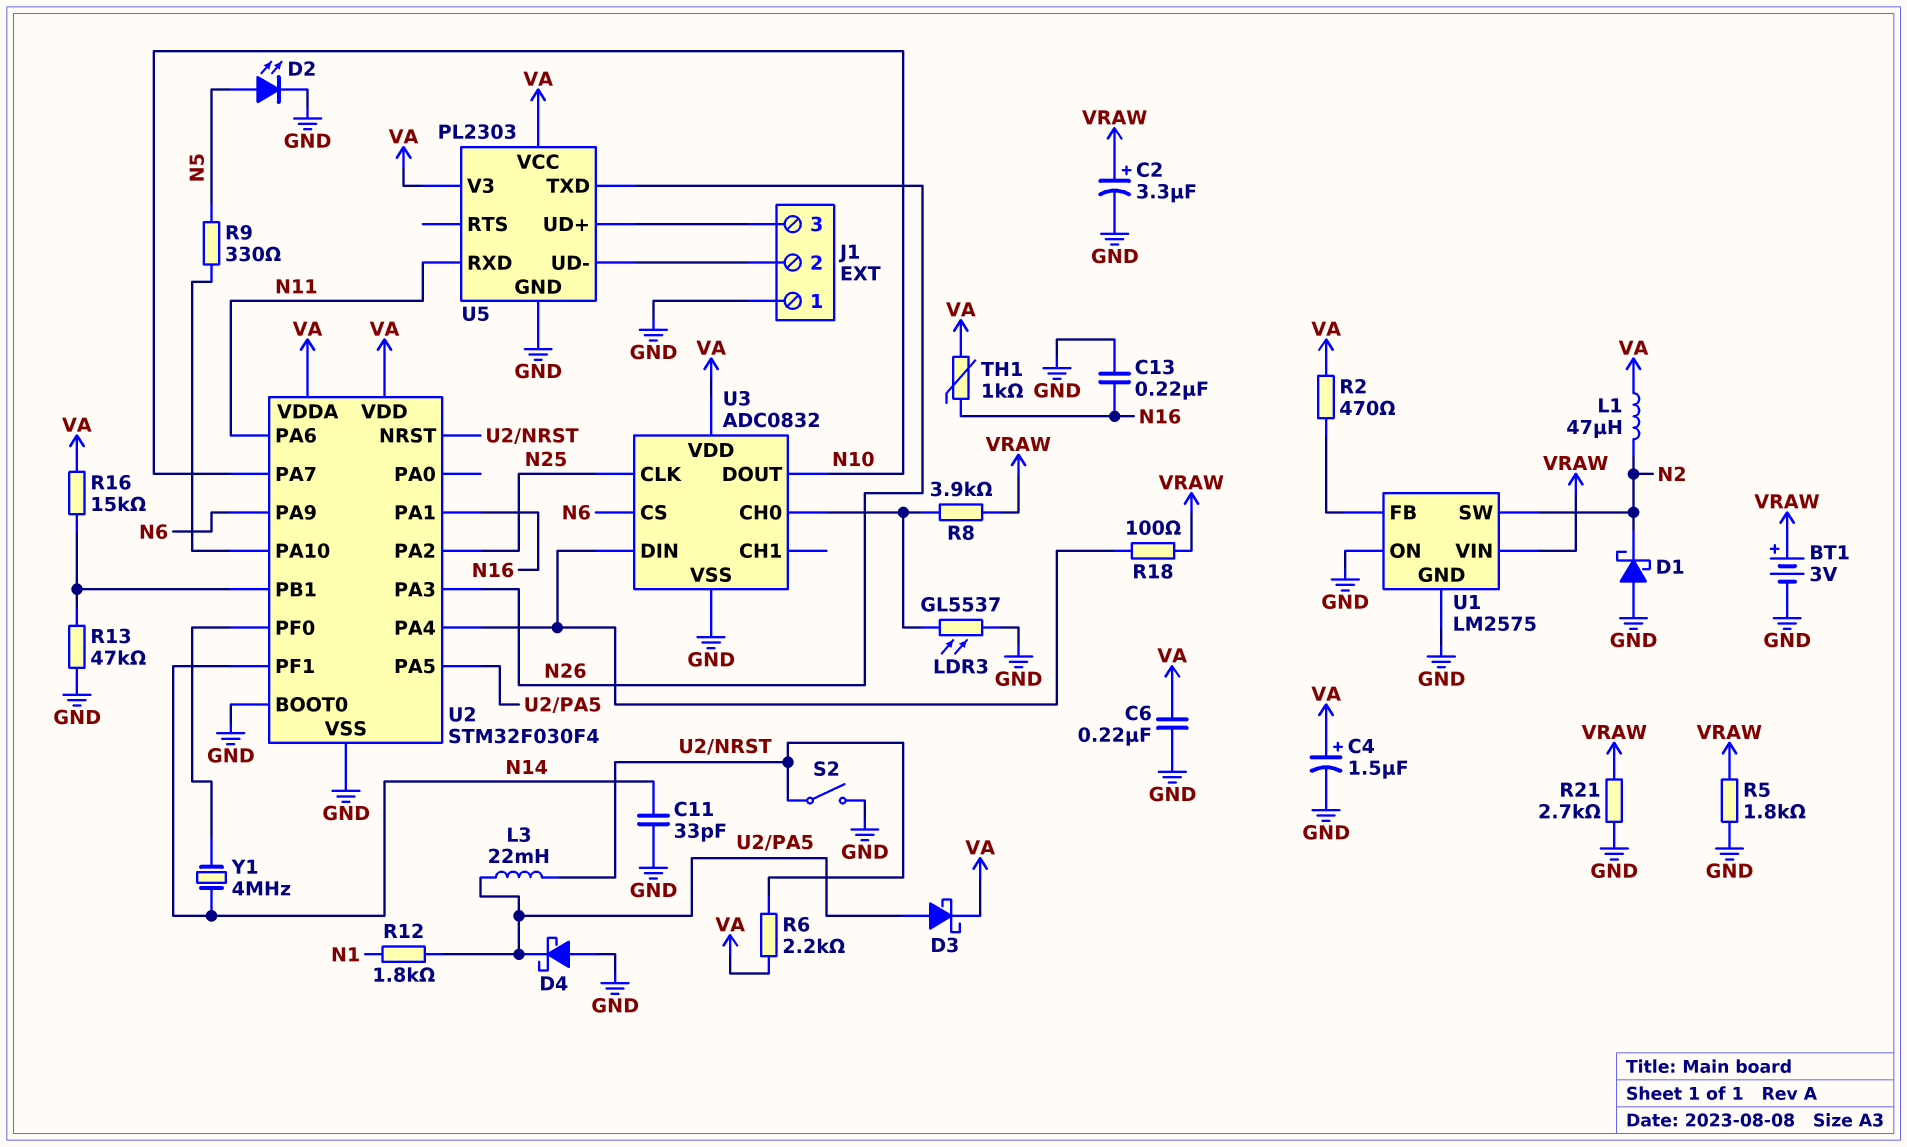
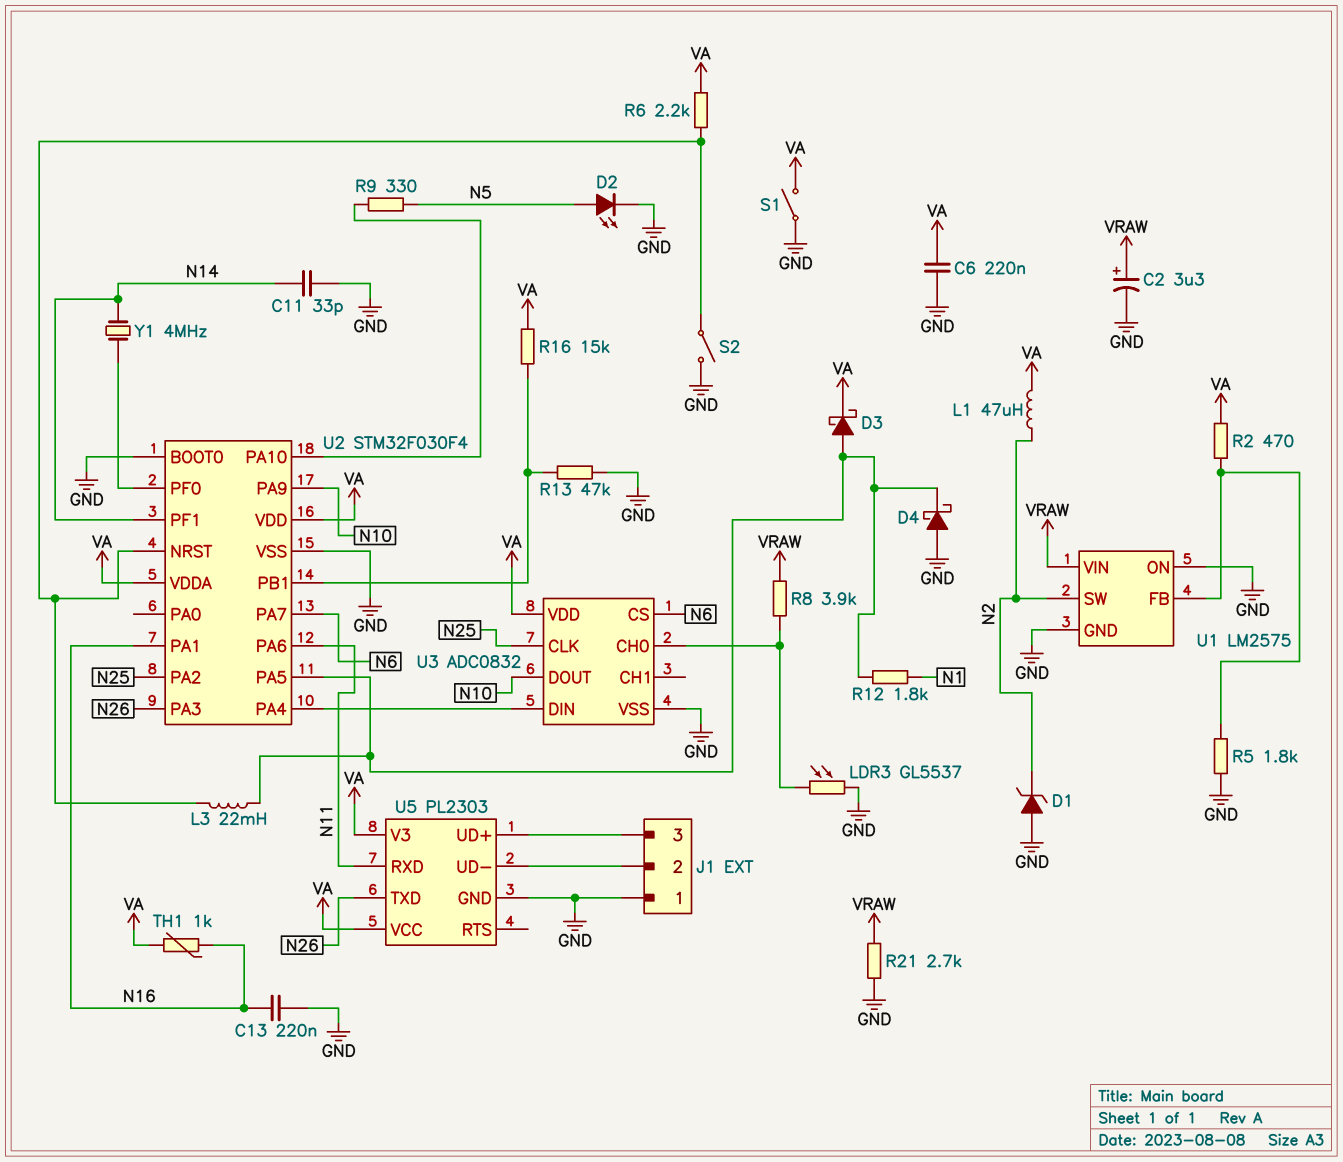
BT1: 3V (plus VRAW, minus GND) -> none
C4: 1.5uF (plus VA, minus GND) -> none
D1: schottky (A GND, K N2) -> zener (A GND, K N2)
R5: 1.8k (GND, VRAW) -> 1.8k (GND, U1/FB)
R18: 100 (U2/PA4, VRAW) -> none
S1: none -> switch (GND, VA)
U2 pin PA7: N10 -> N6
U2 pin PA9: N6 -> N10

